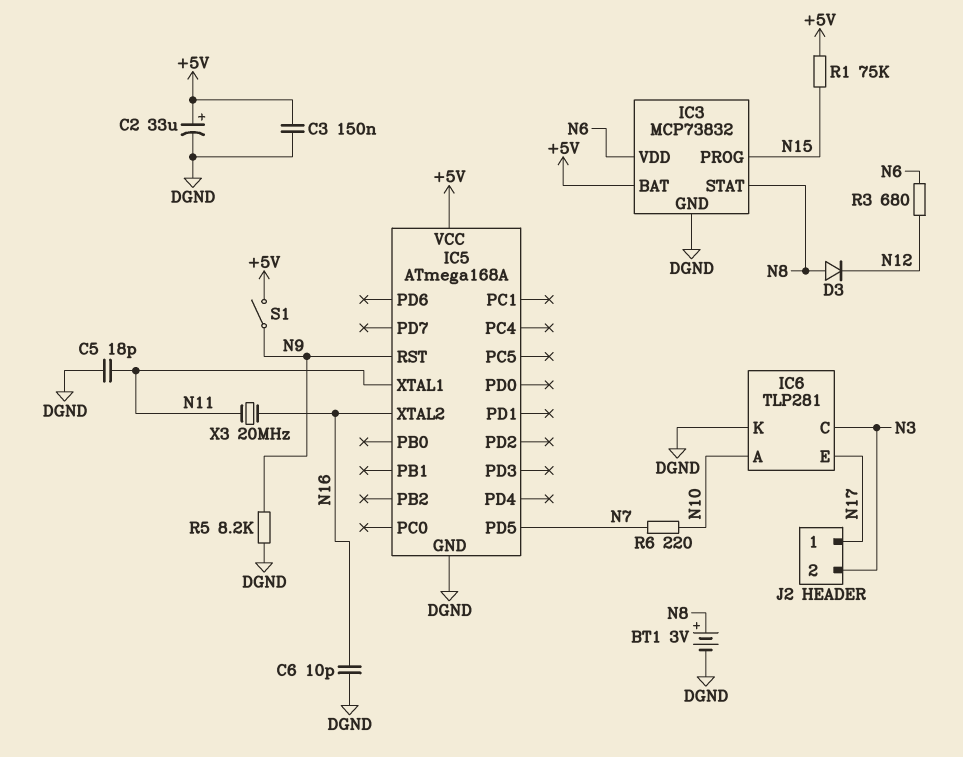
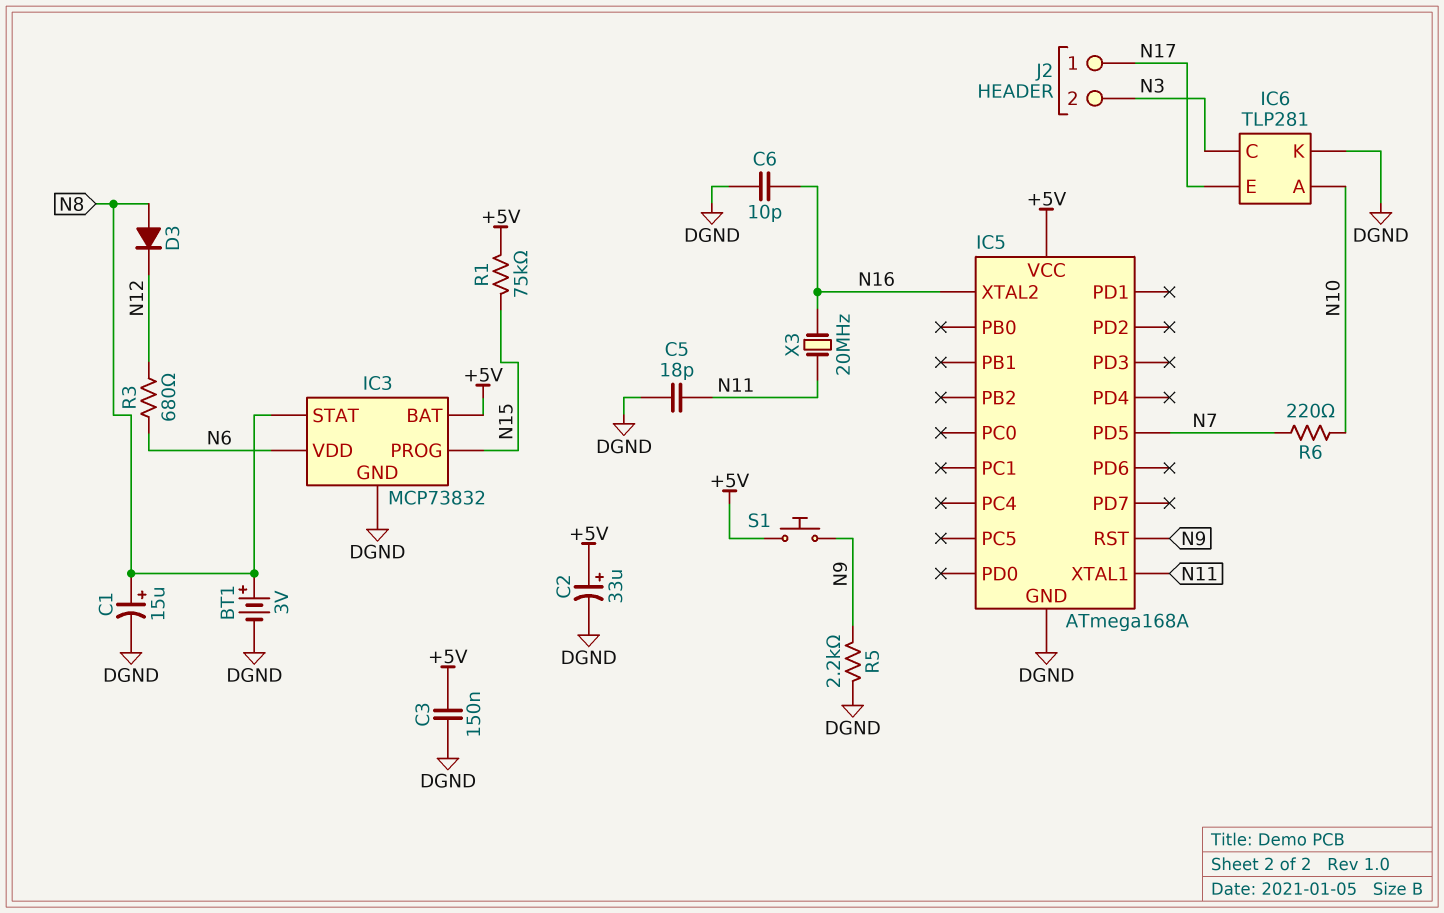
C1: none -> 15uF (plus N8, minus DGND)
R5: 8.2k (DGND, N9) -> 2.2k (DGND, N9)
S1: switch (+5V, N9) -> button (+5V, N9)

